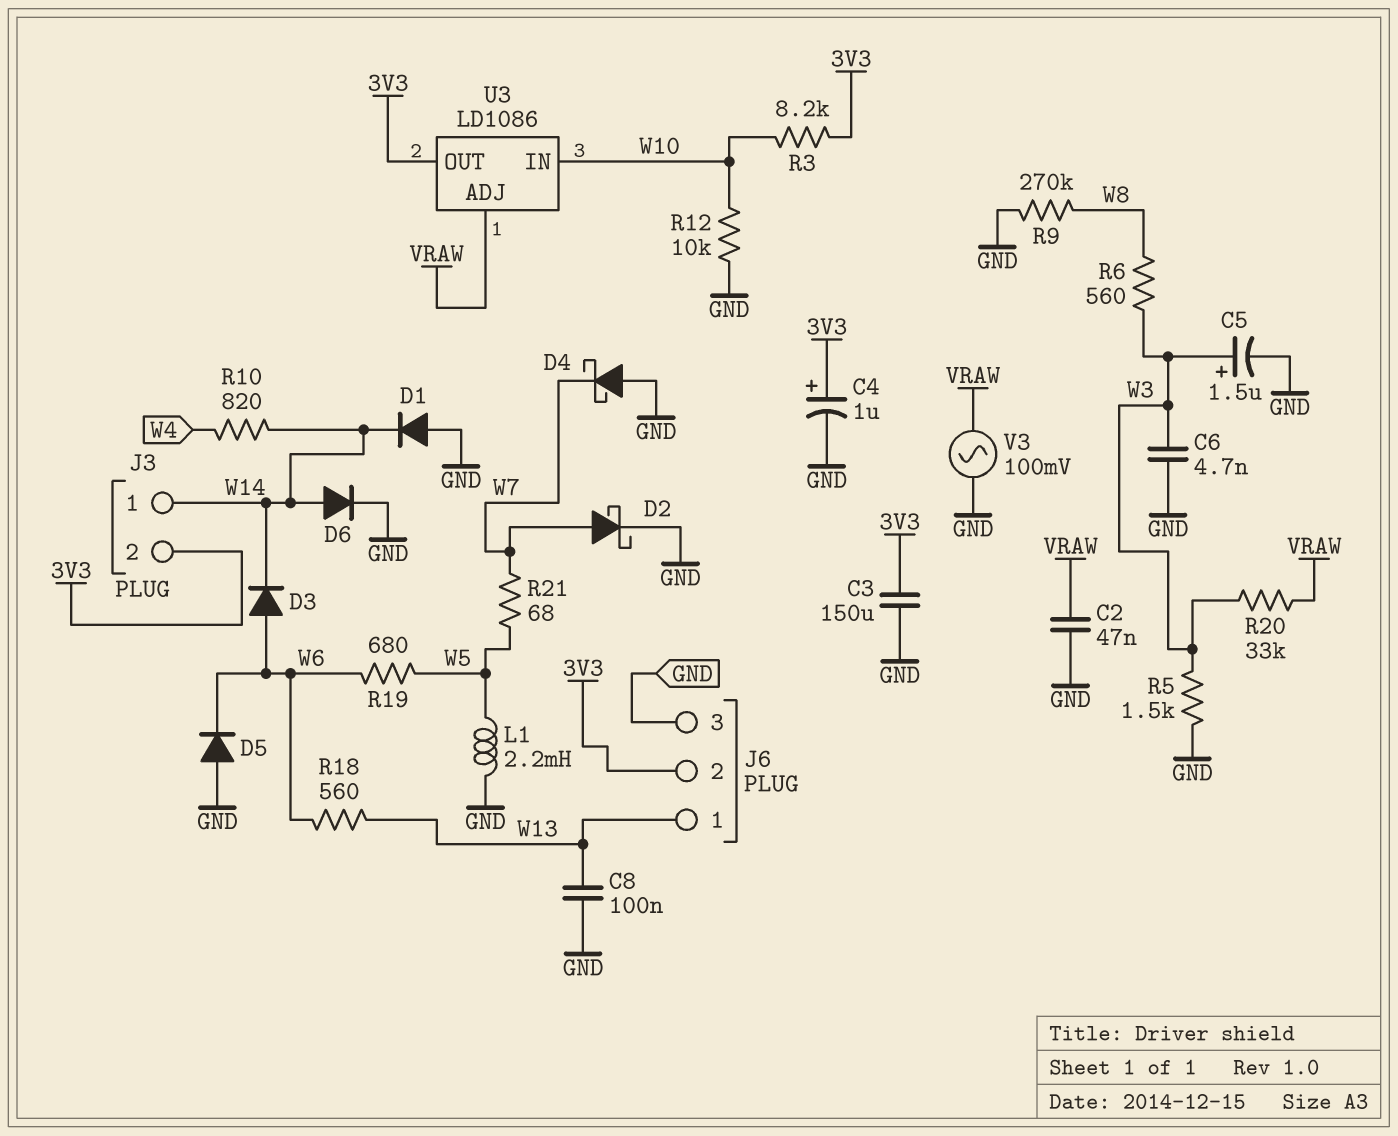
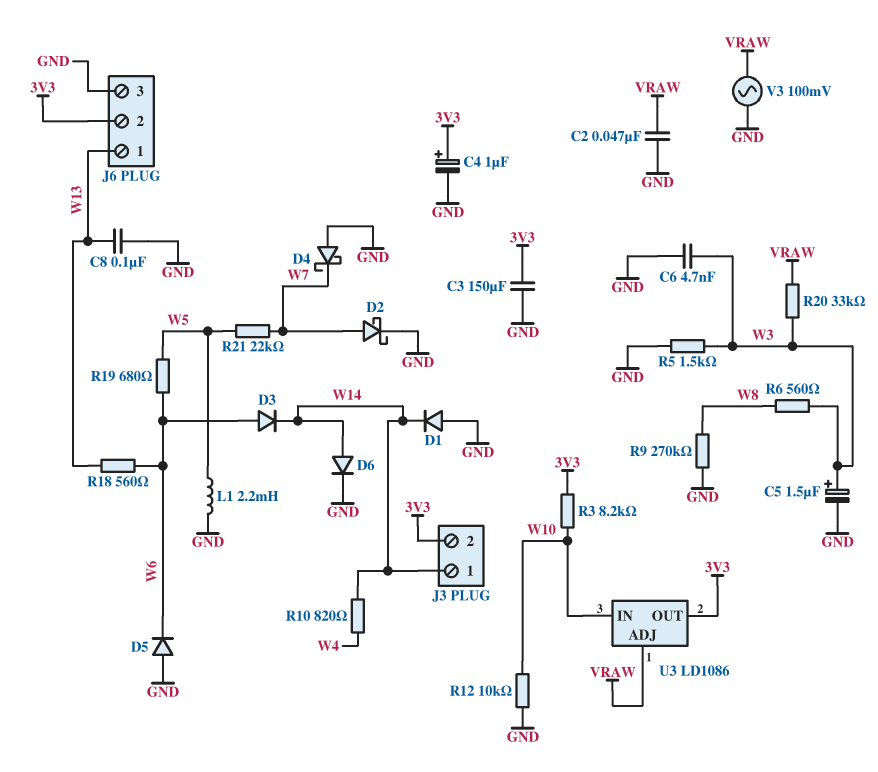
R21: 68 (W5, W7) -> 22k (W5, W7)

